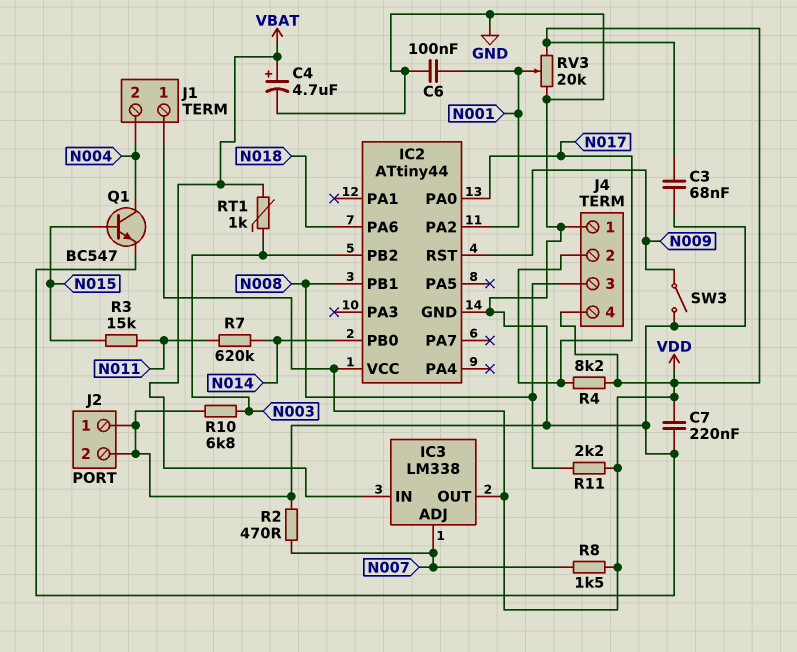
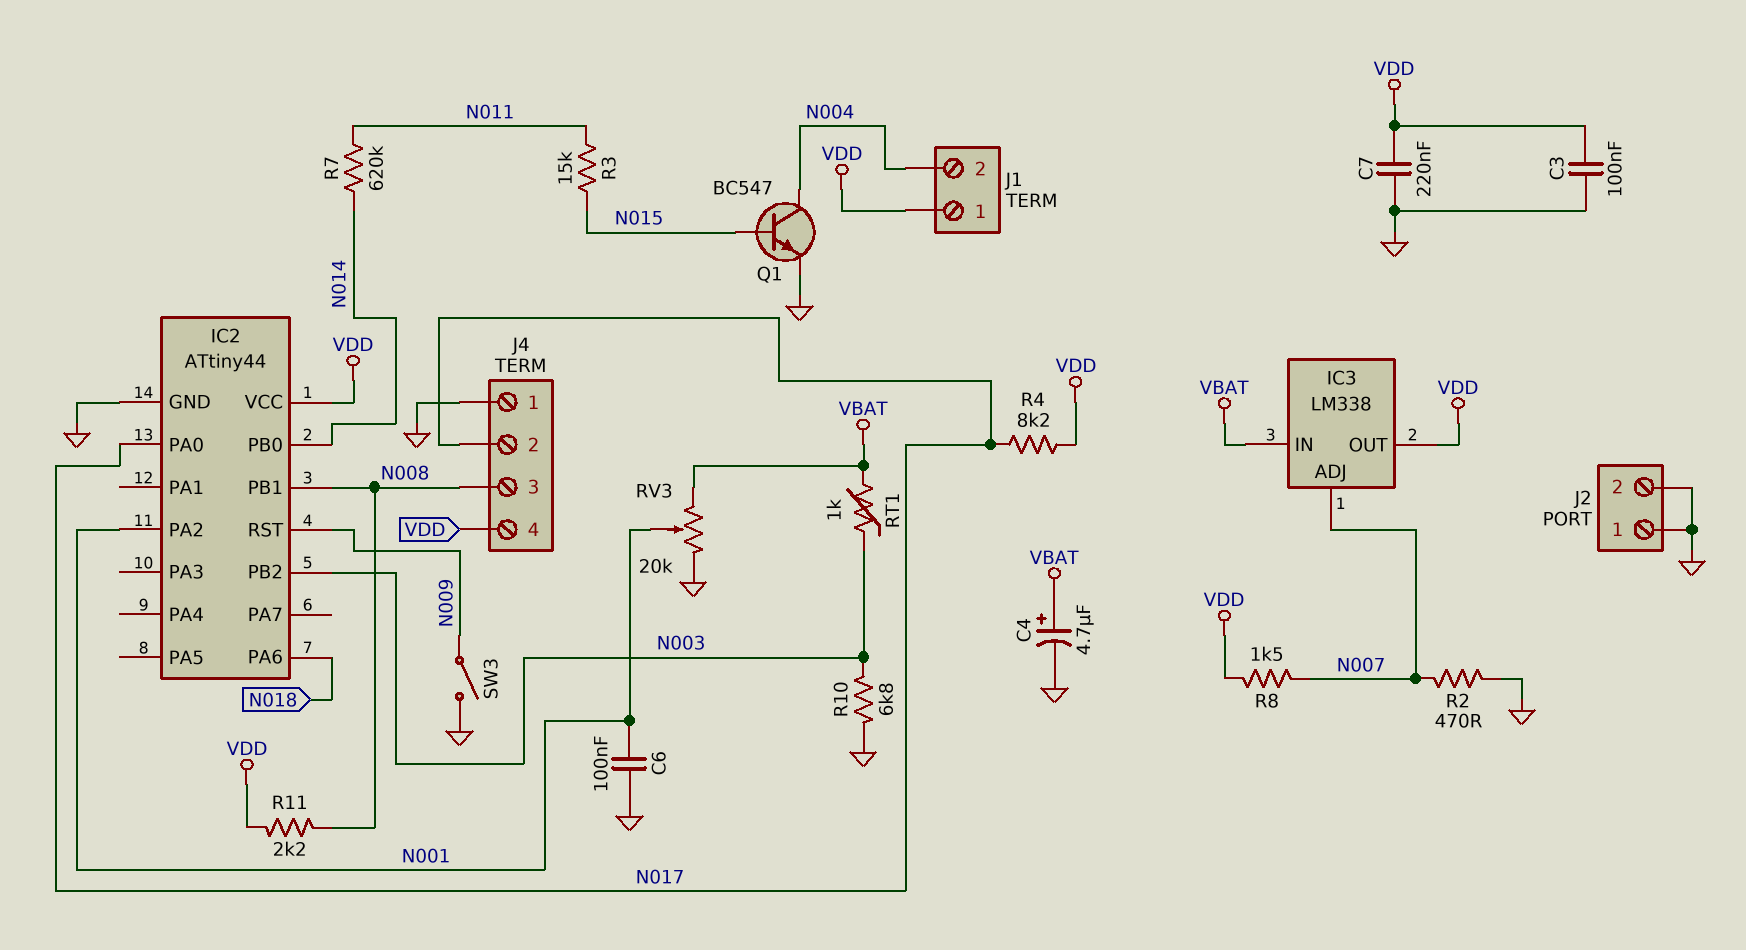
C3: 68nF (GND, VDD) -> 100nF (GND, VDD)
RV3: 20k (GND, VDD, wiper N001) -> 20k (GND, VBAT, wiper N001)

